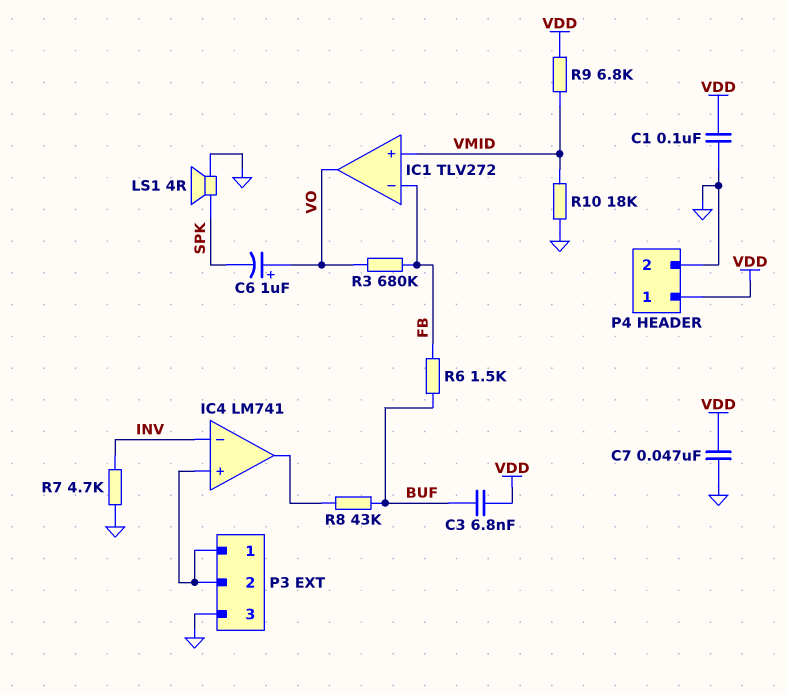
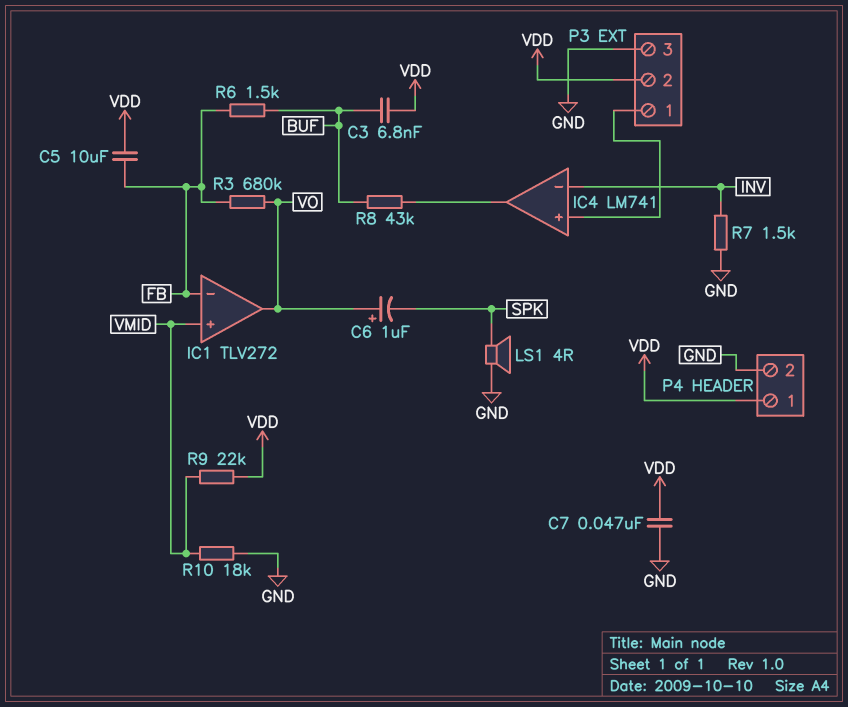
C1: 100nF (GND, VDD) -> none
C5: none -> 10uF (FB, VDD)
P3 pin 2: IC4/in+ -> VDD
R7: 4.7k (GND, INV) -> 1.5k (GND, INV)
R9: 6.8k (VDD, VMID) -> 22k (VDD, VMID)

